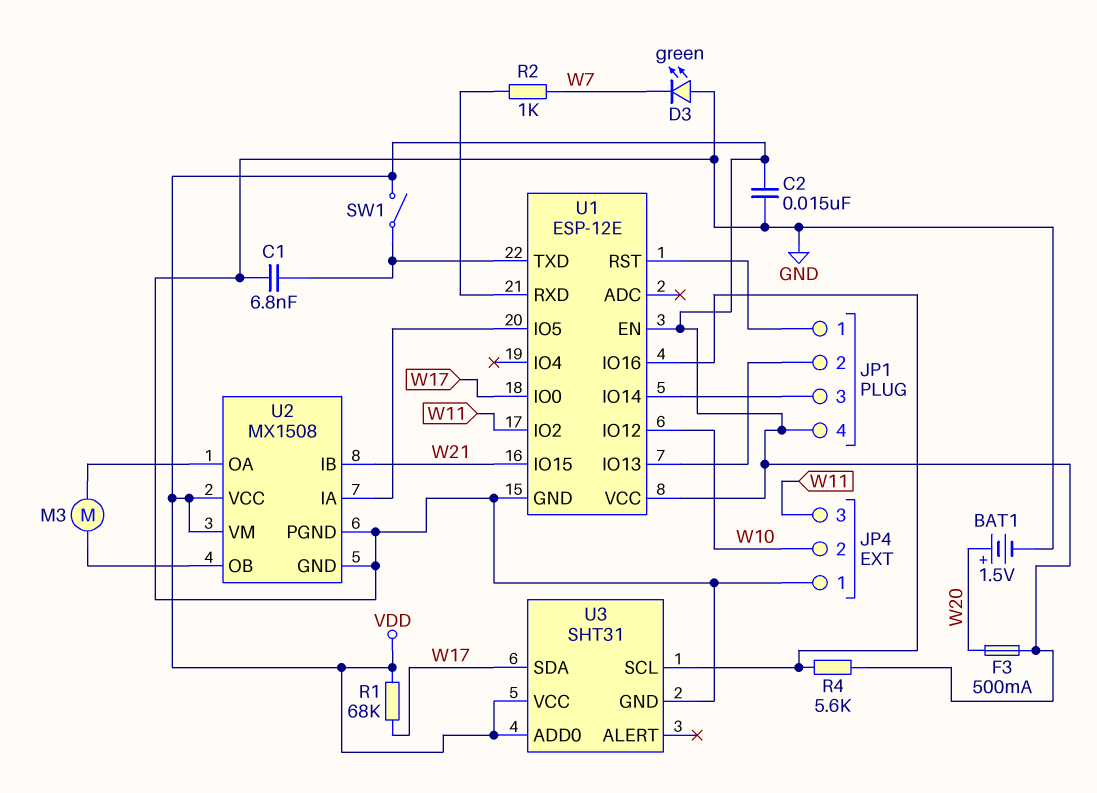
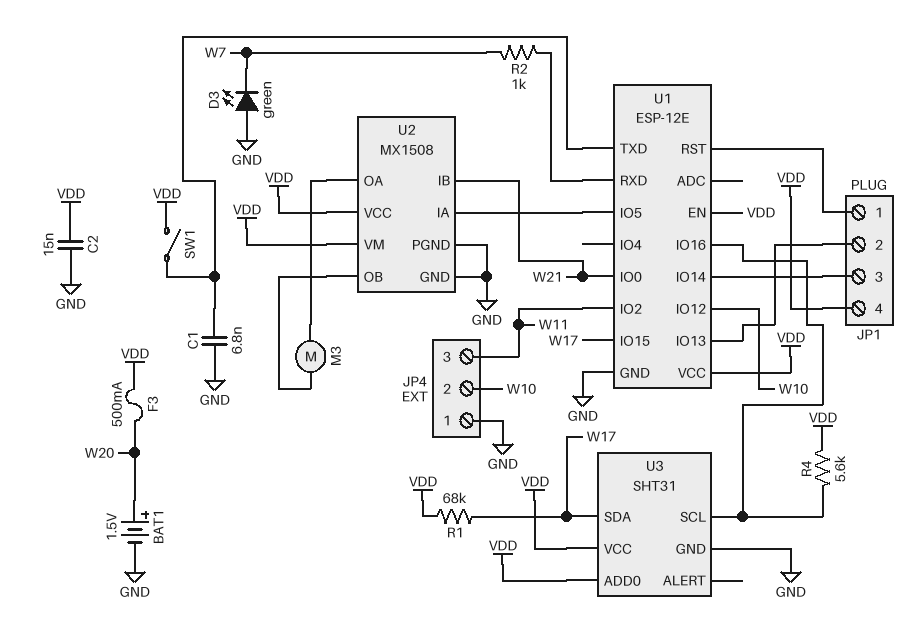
U1 pin IO0: W17 -> W21
U1 pin IO15: W21 -> W17

